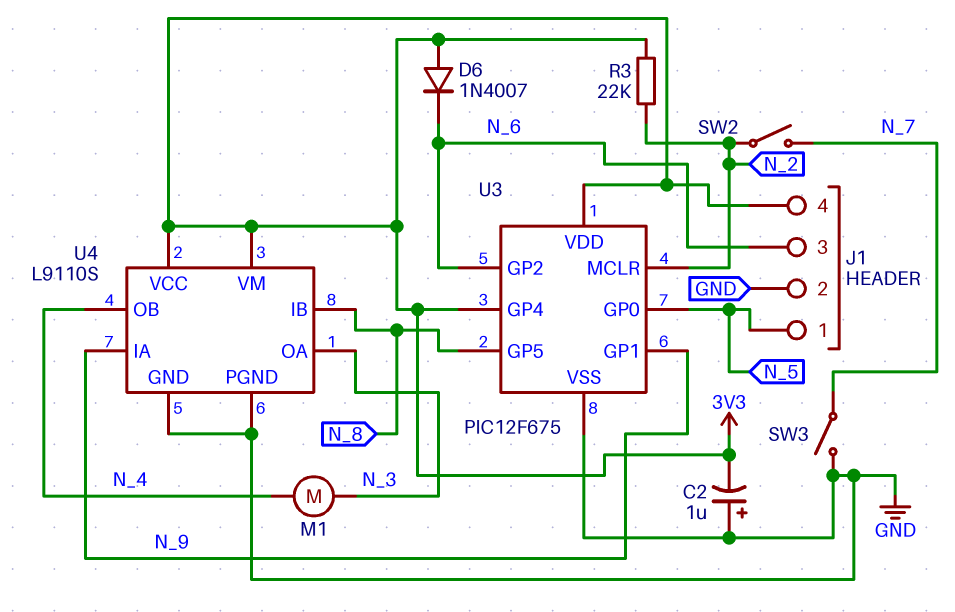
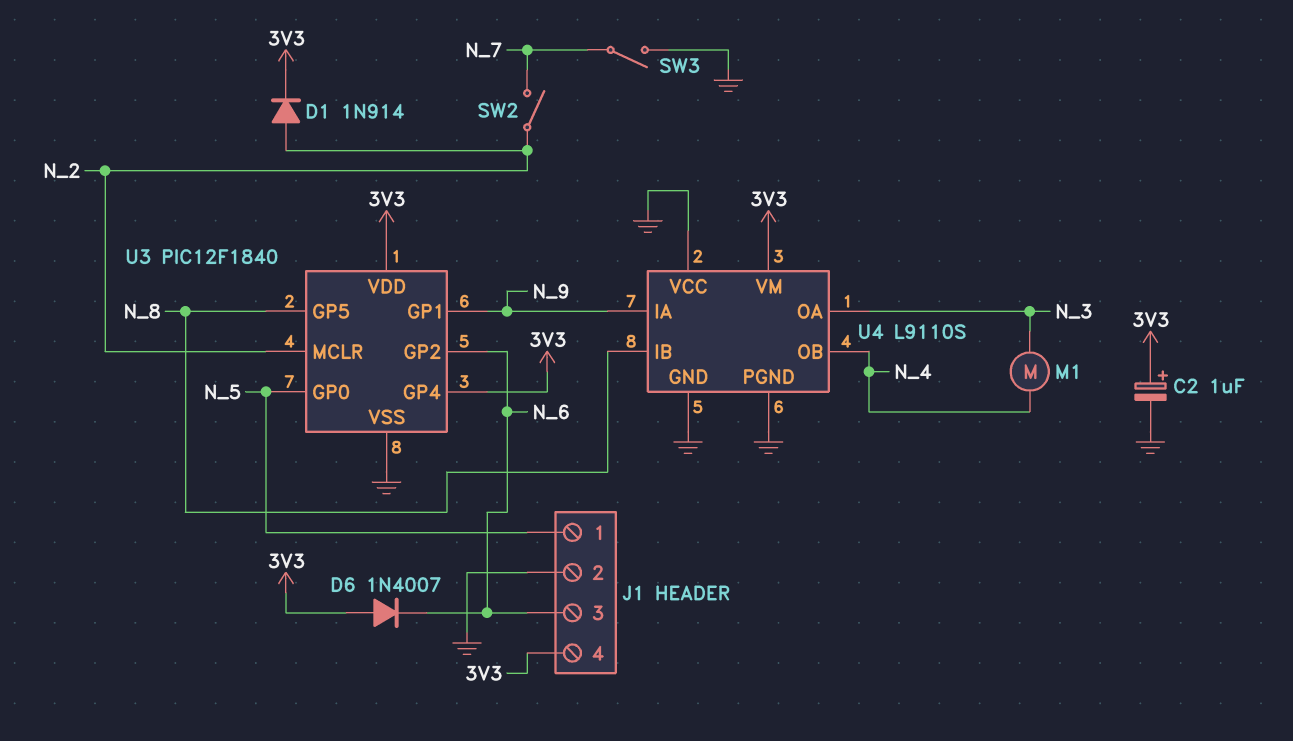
C2: 1uF (plus GND, minus 3V3) -> 1uF (plus 3V3, minus GND)
D1: none -> diode 1N914 (A N_2, K 3V3)
R3: 22k (3V3, N_2) -> none
U3: PIC12F675 -> PIC12F1840
U4 pin VCC: 3V3 -> GND

